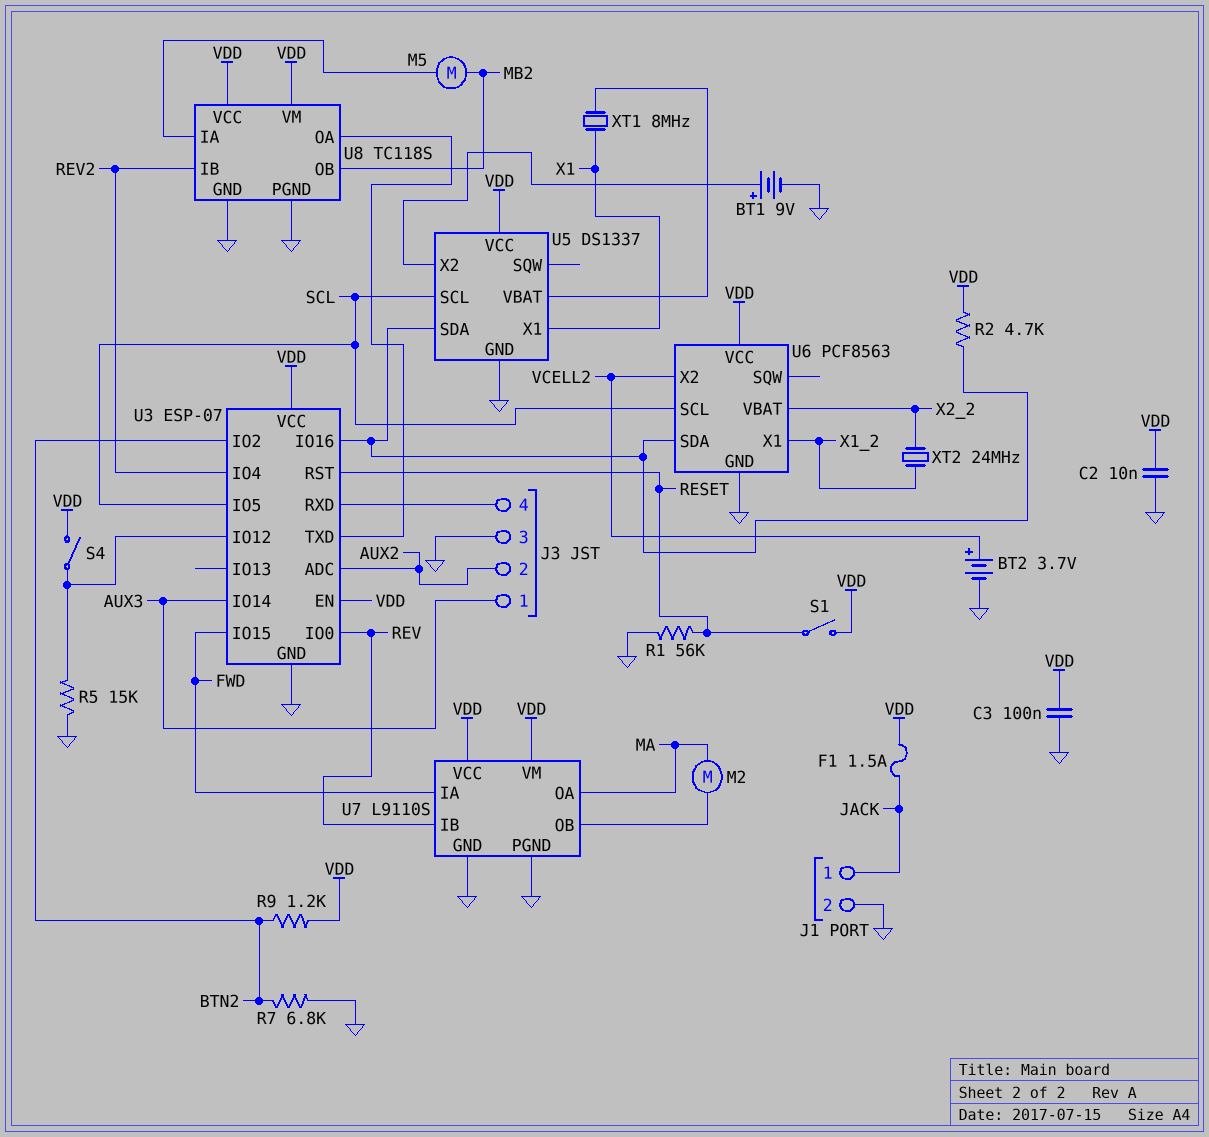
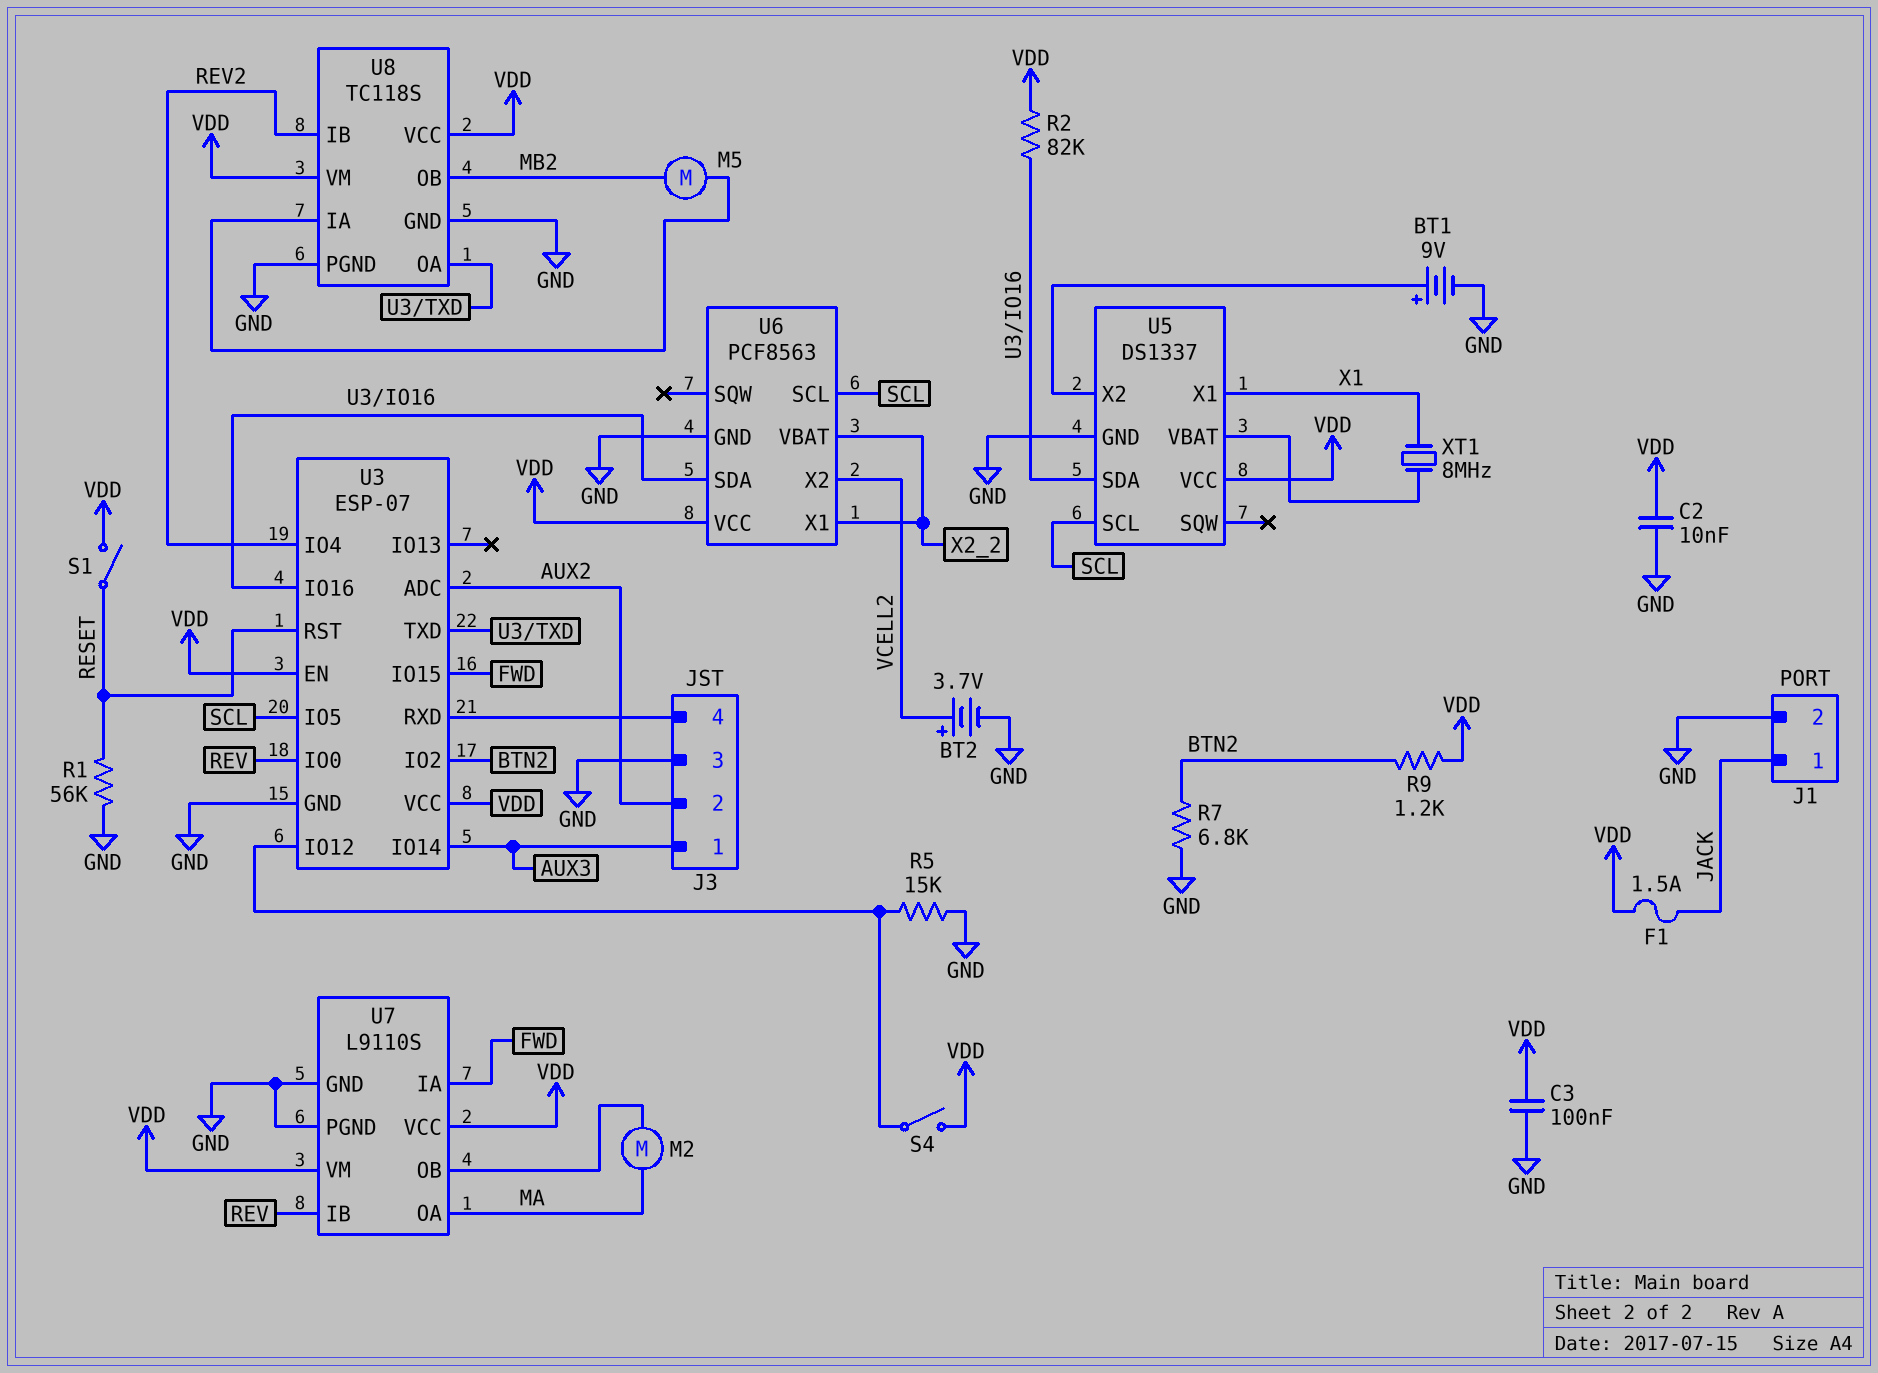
R2: 4.7k (U3/IO16, VDD) -> 82k (U3/IO16, VDD)
U6 pin X1: X1_2 -> X2_2
XT2: 24MHz (X1_2, X2_2) -> none

